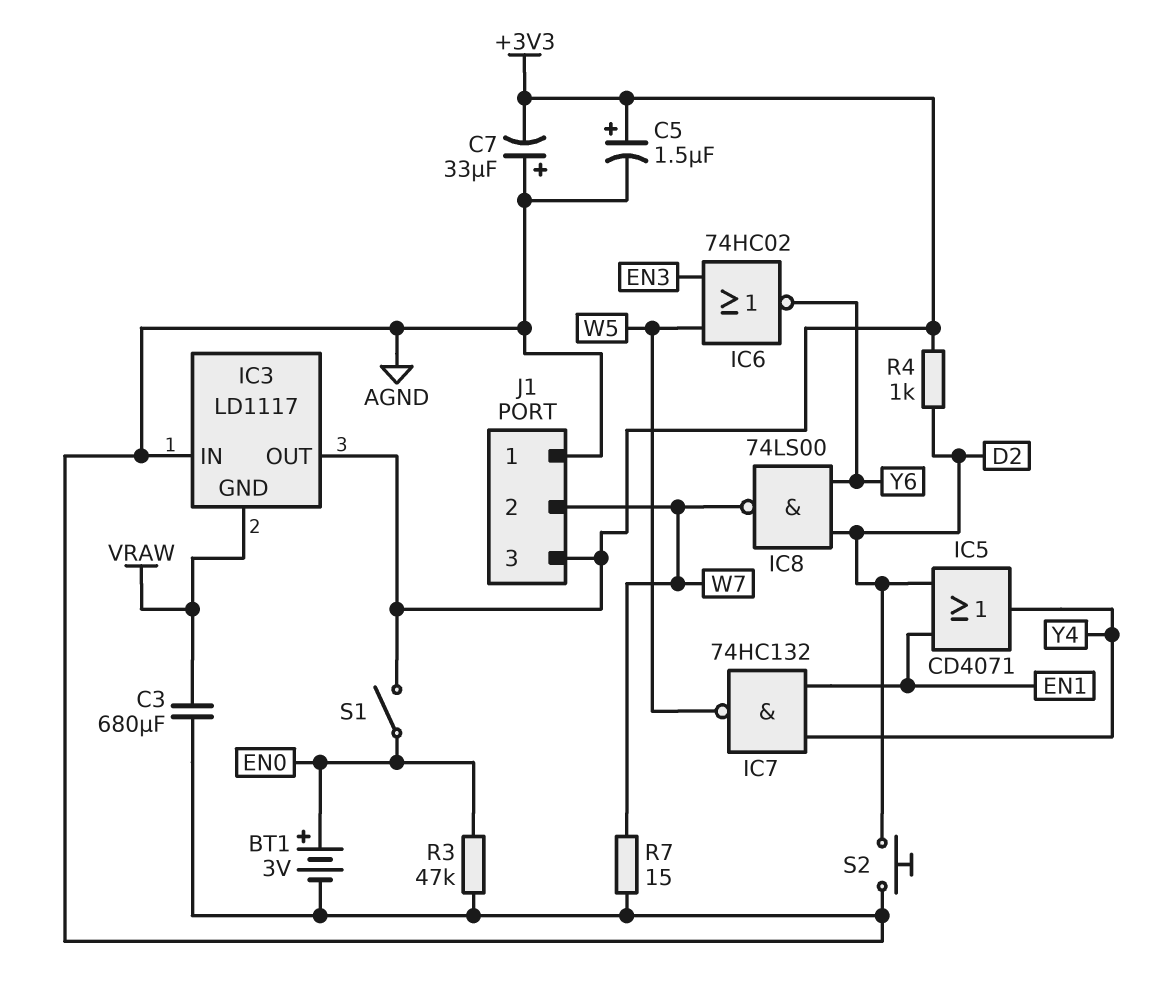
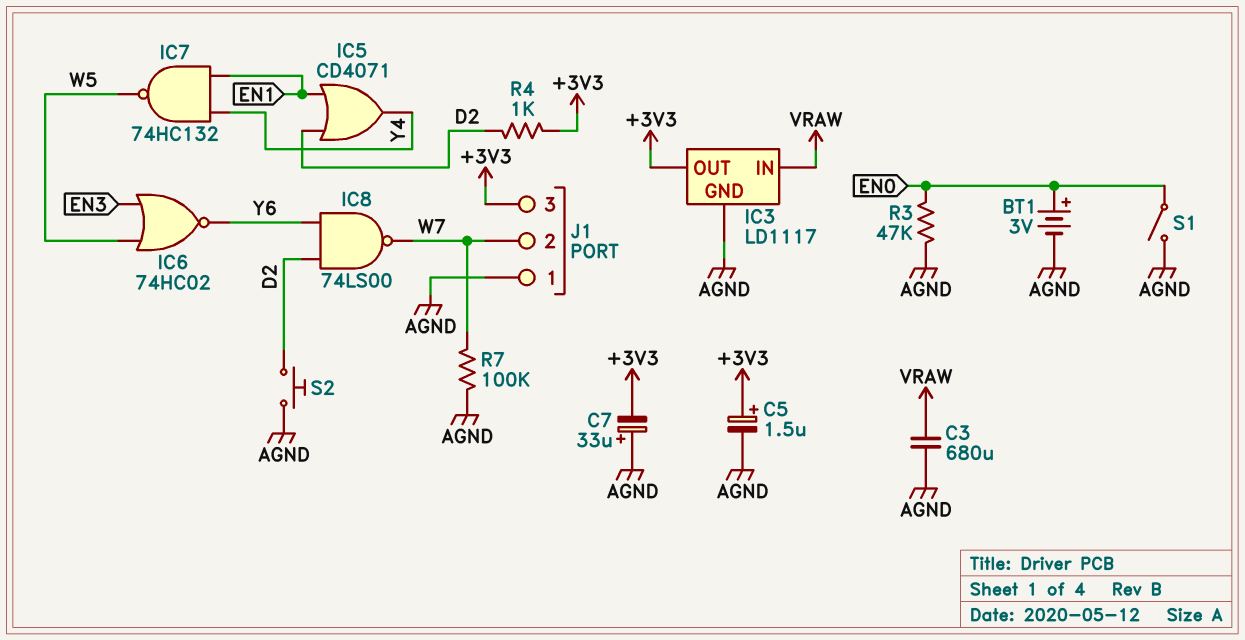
IC3 pin GND: VRAW -> AGND
IC3 pin IN: AGND -> VRAW
R7: 15 (AGND, W7) -> 100k (AGND, W7)
S1: switch (+3V3, EN0) -> switch (AGND, EN0)

